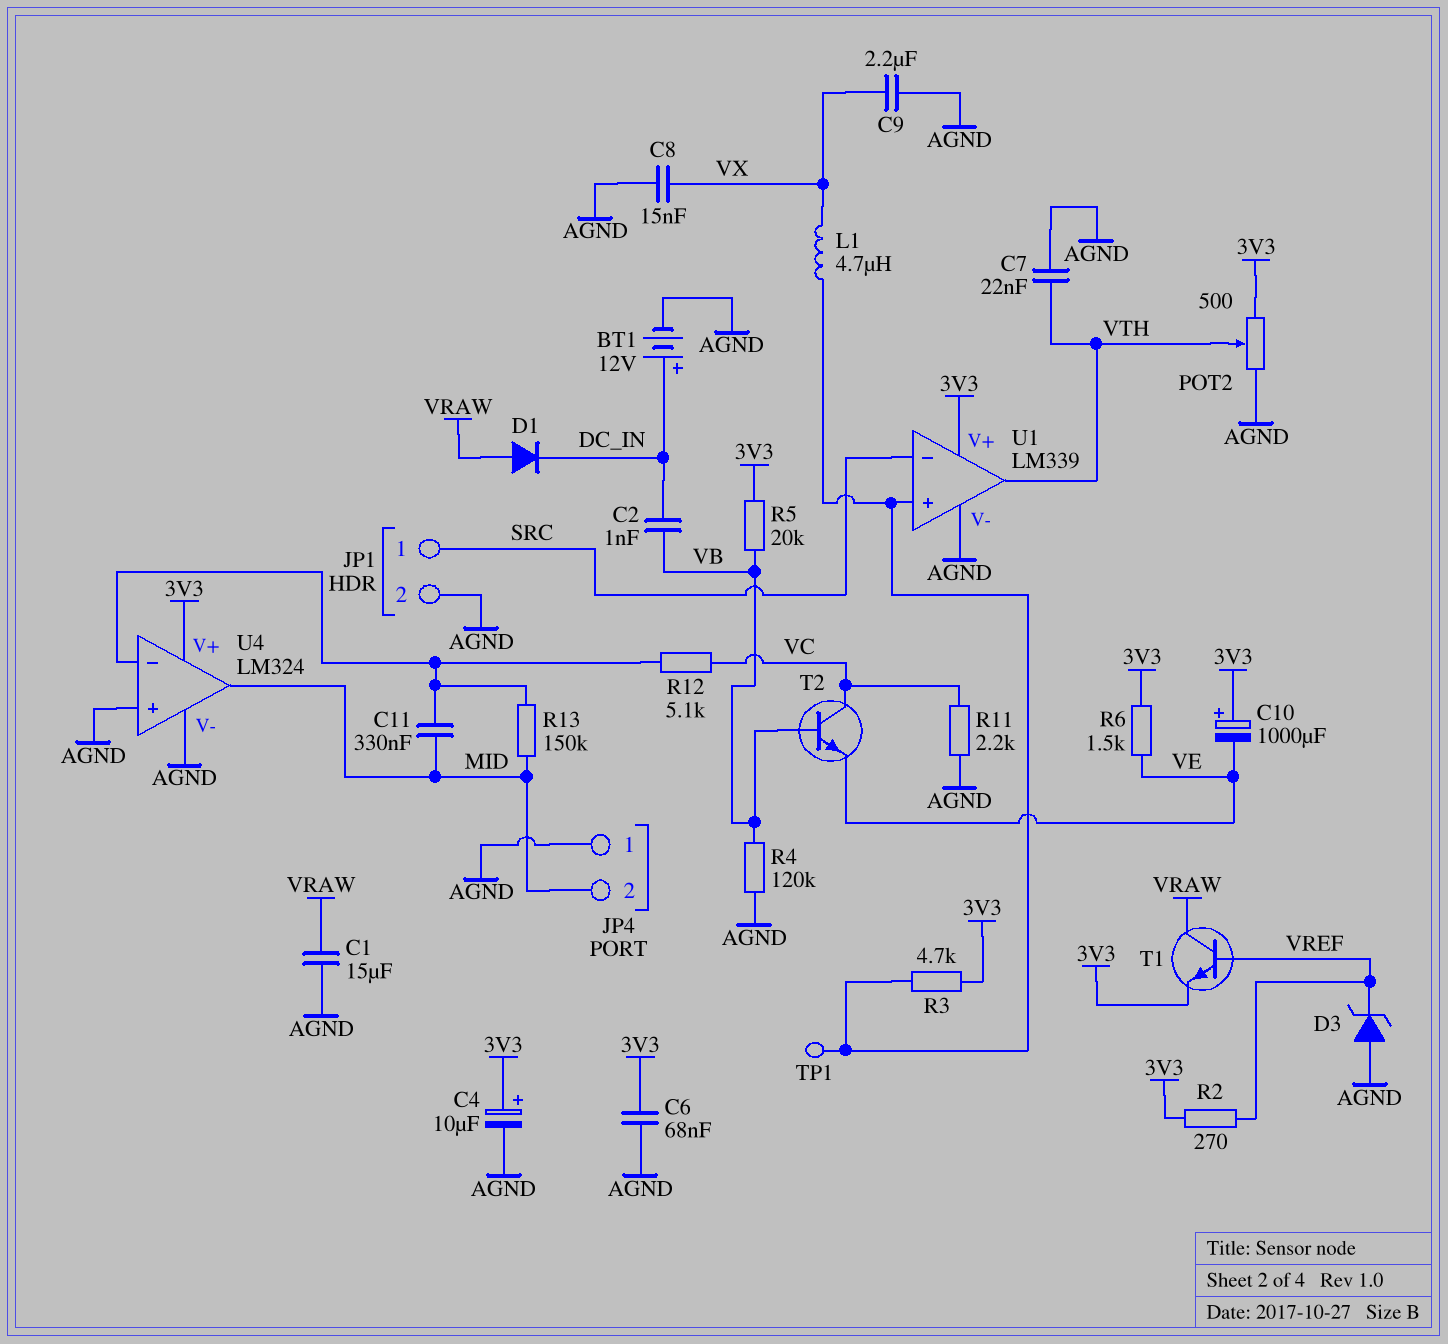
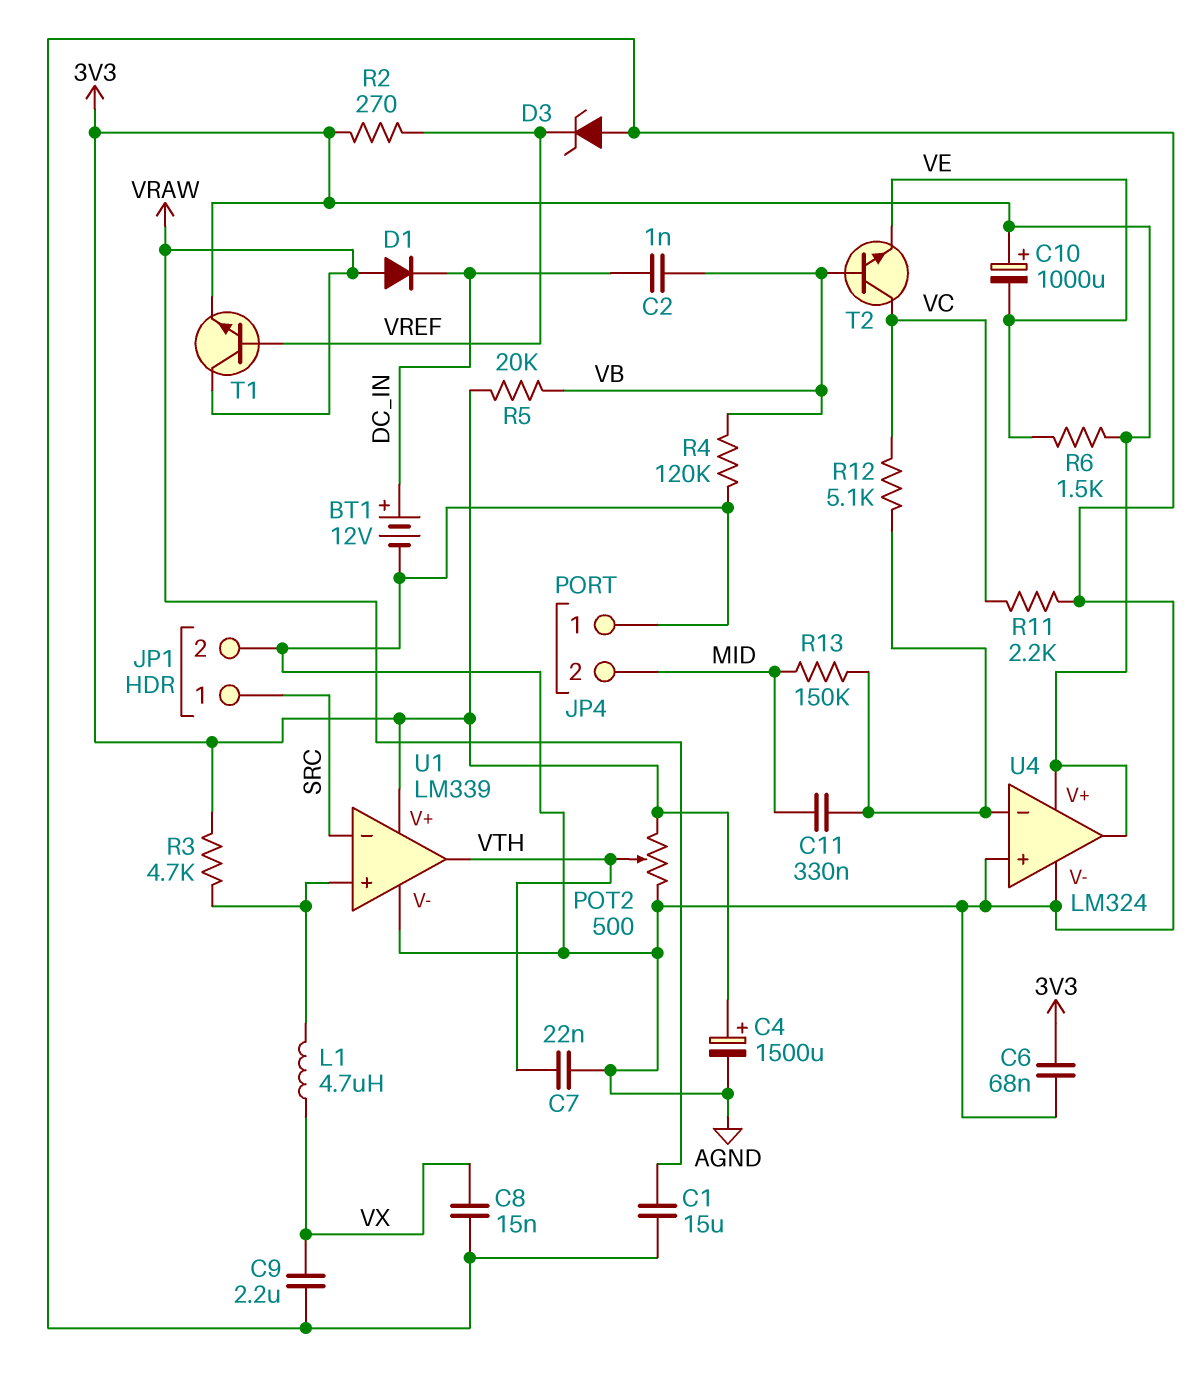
C4: 10uF (plus 3V3, minus AGND) -> 1500uF (plus 3V3, minus AGND)
TP1: test point (U1/in+) -> none
U4 pin out: MID -> 3V3

